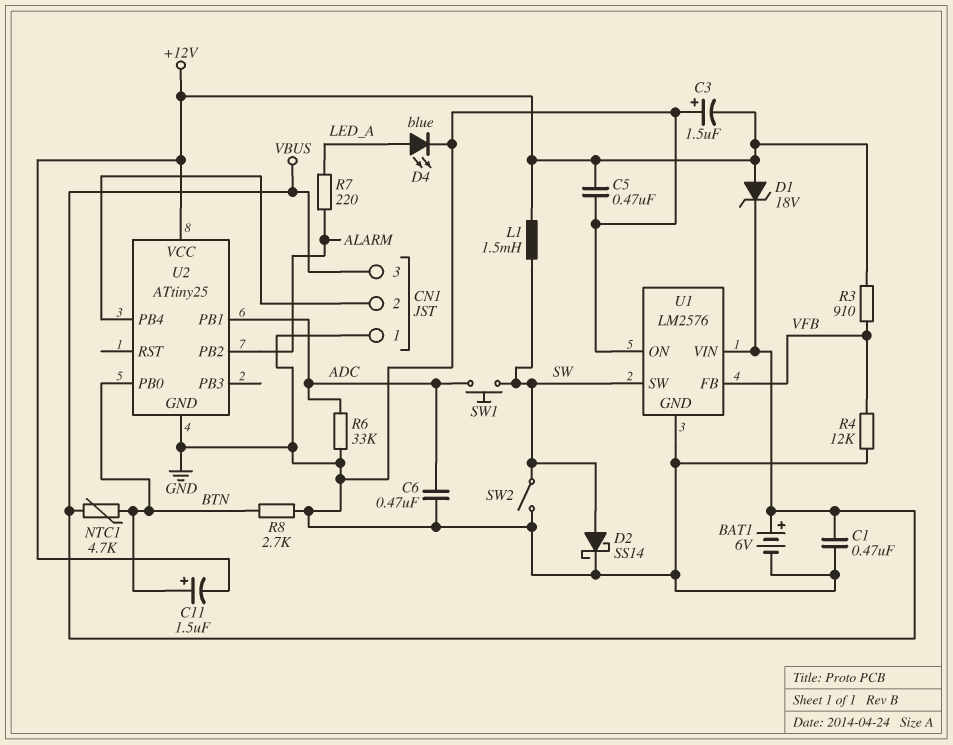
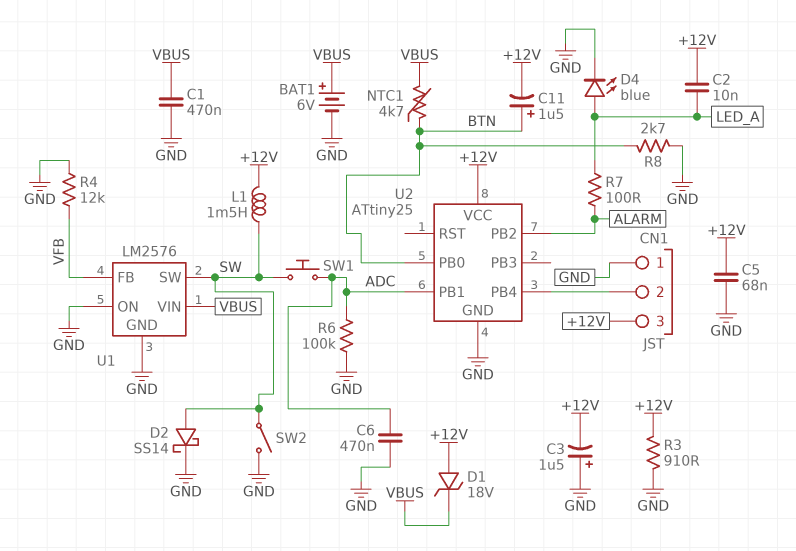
C2: none -> 10nF (+12V, LED_A)
C5: 470nF (+12V, GND) -> 68nF (+12V, GND)
CN1 pin 3: VBUS -> +12V
R3: 910 (+12V, VFB) -> 910 (+12V, GND)
R6: 33k (ADC, GND) -> 100k (ADC, GND)
R7: 220 (ALARM, LED_A) -> 100 (ALARM, LED_A)

